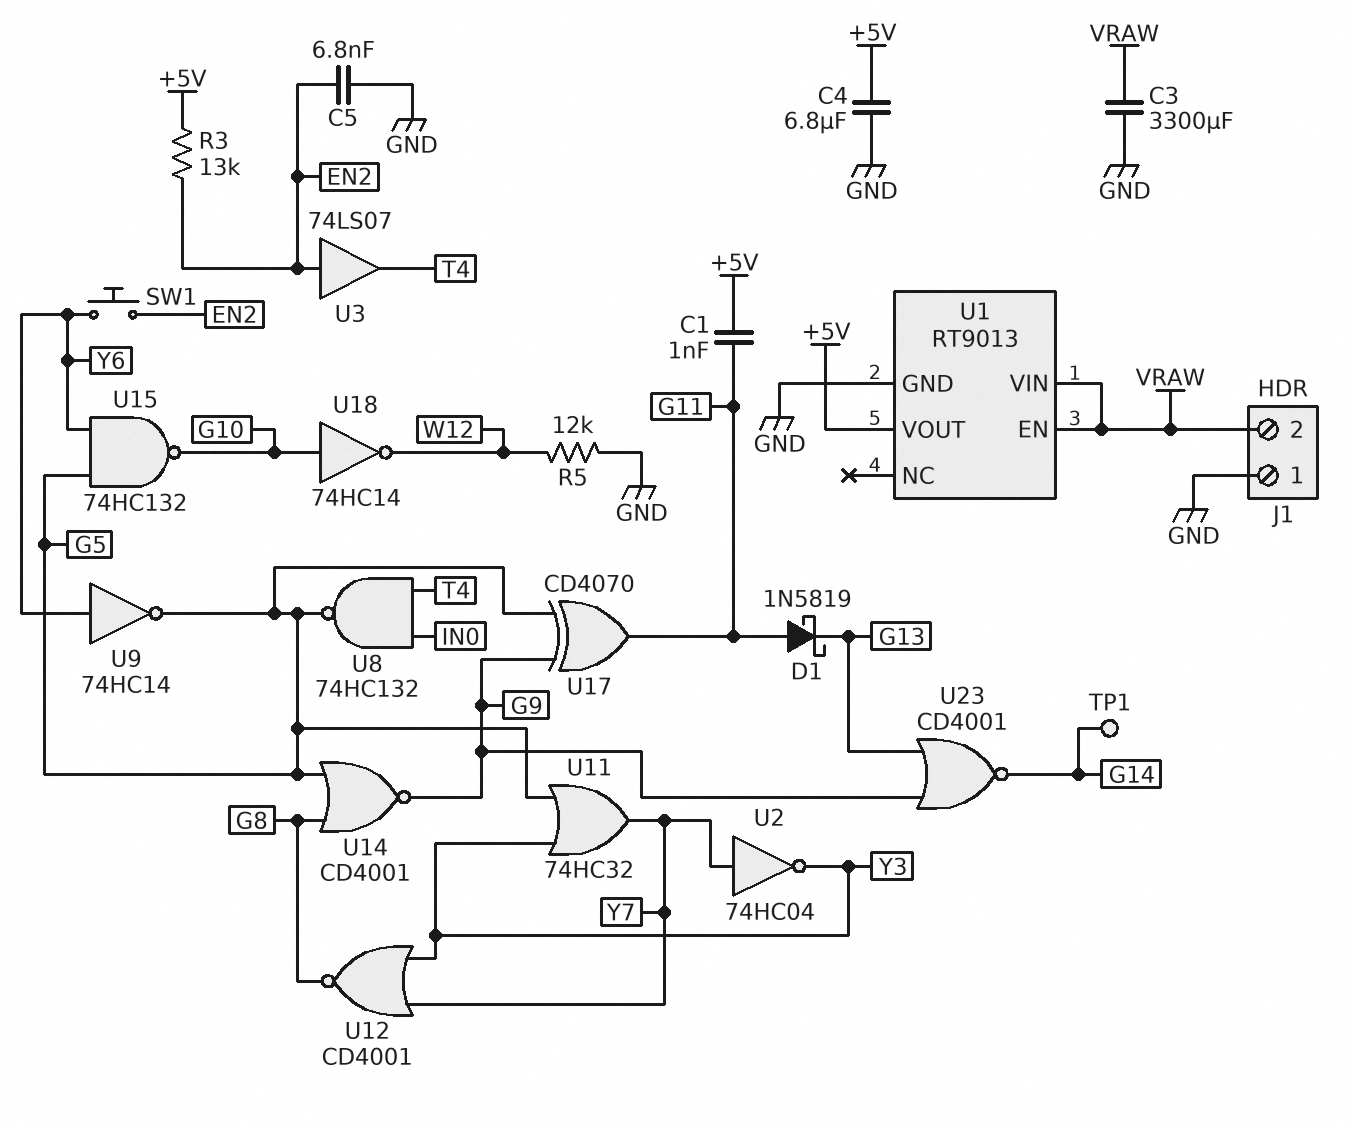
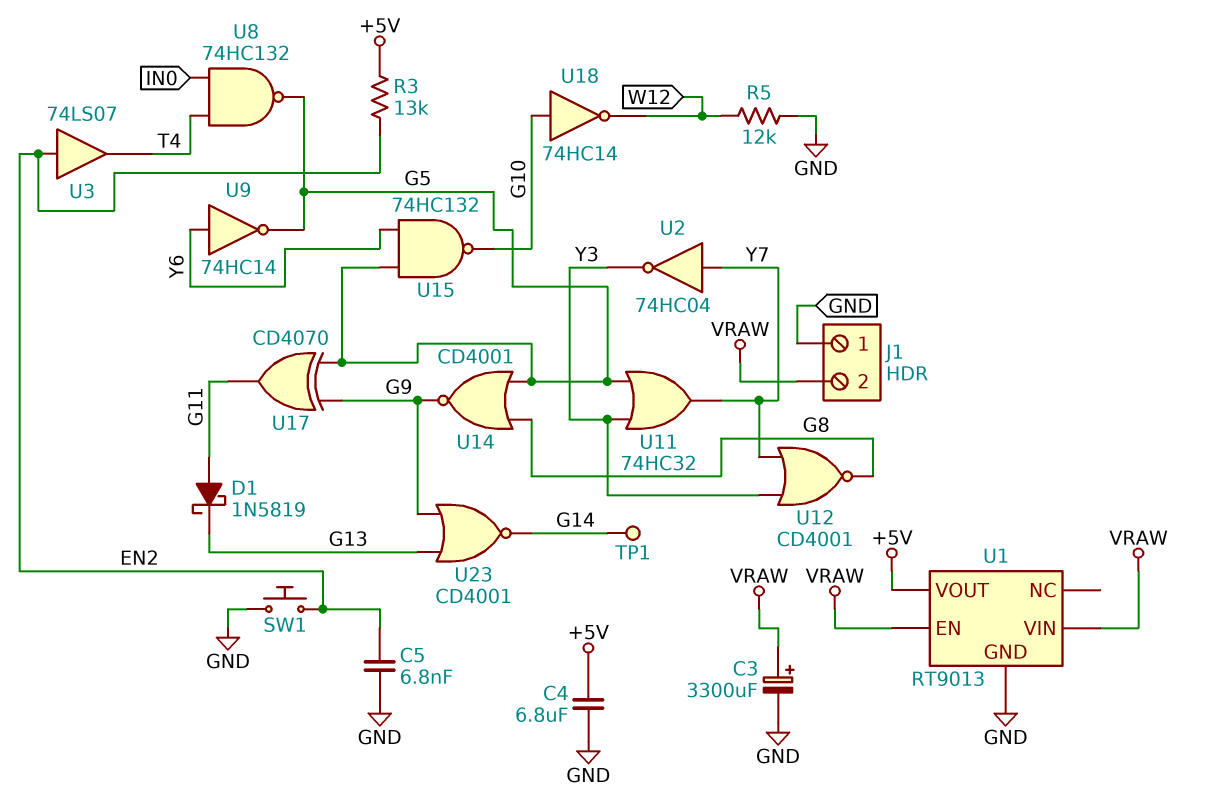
C1: 1nF (+5V, G11) -> none
C3: 3300uF (GND, VRAW) -> 3300uF (plus VRAW, minus GND)
SW1: button (EN2, Y6) -> button (EN2, GND)

